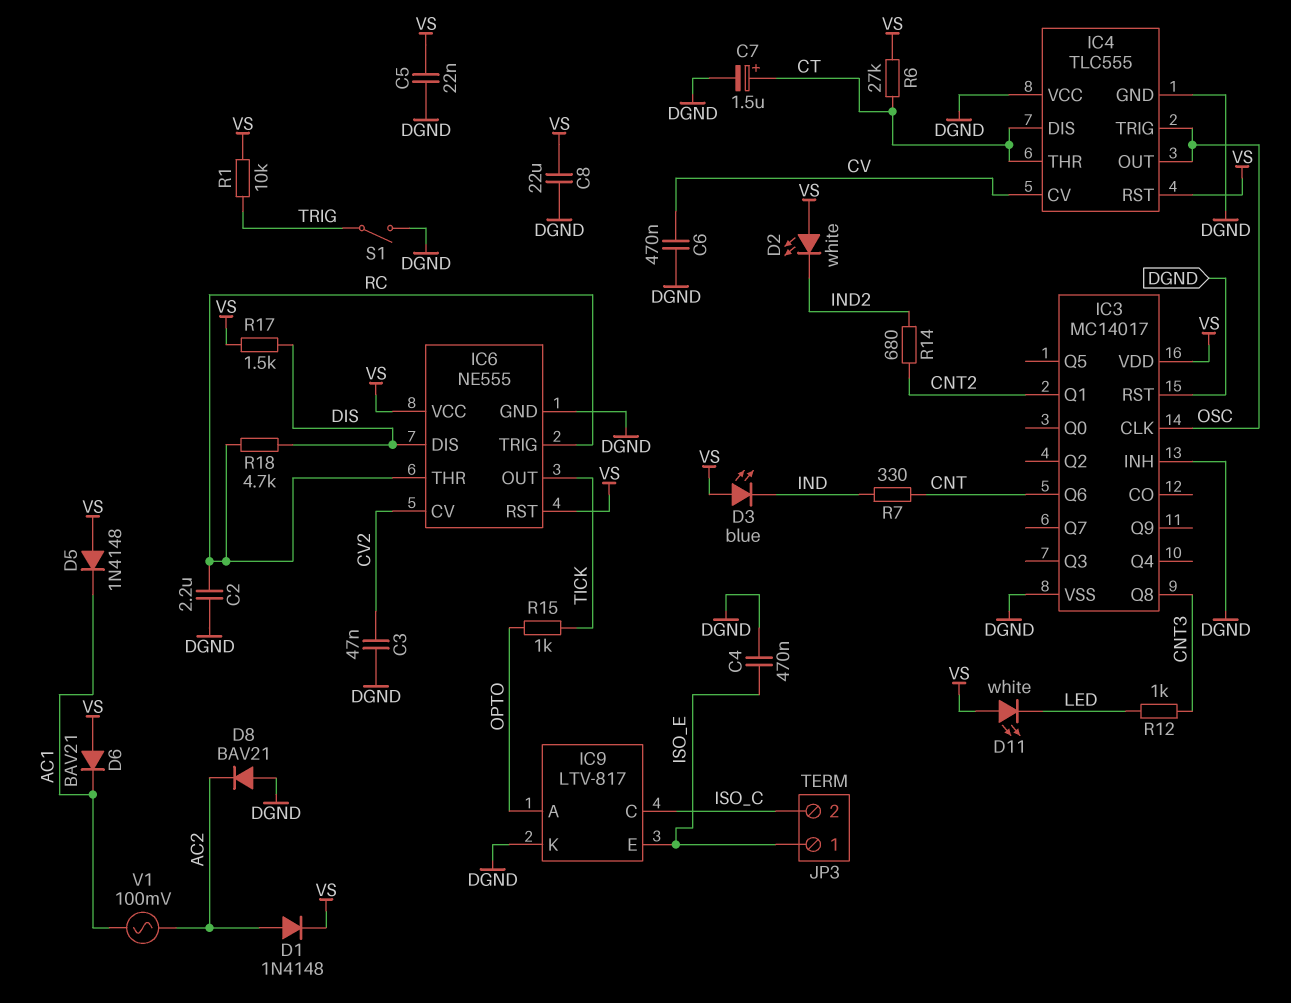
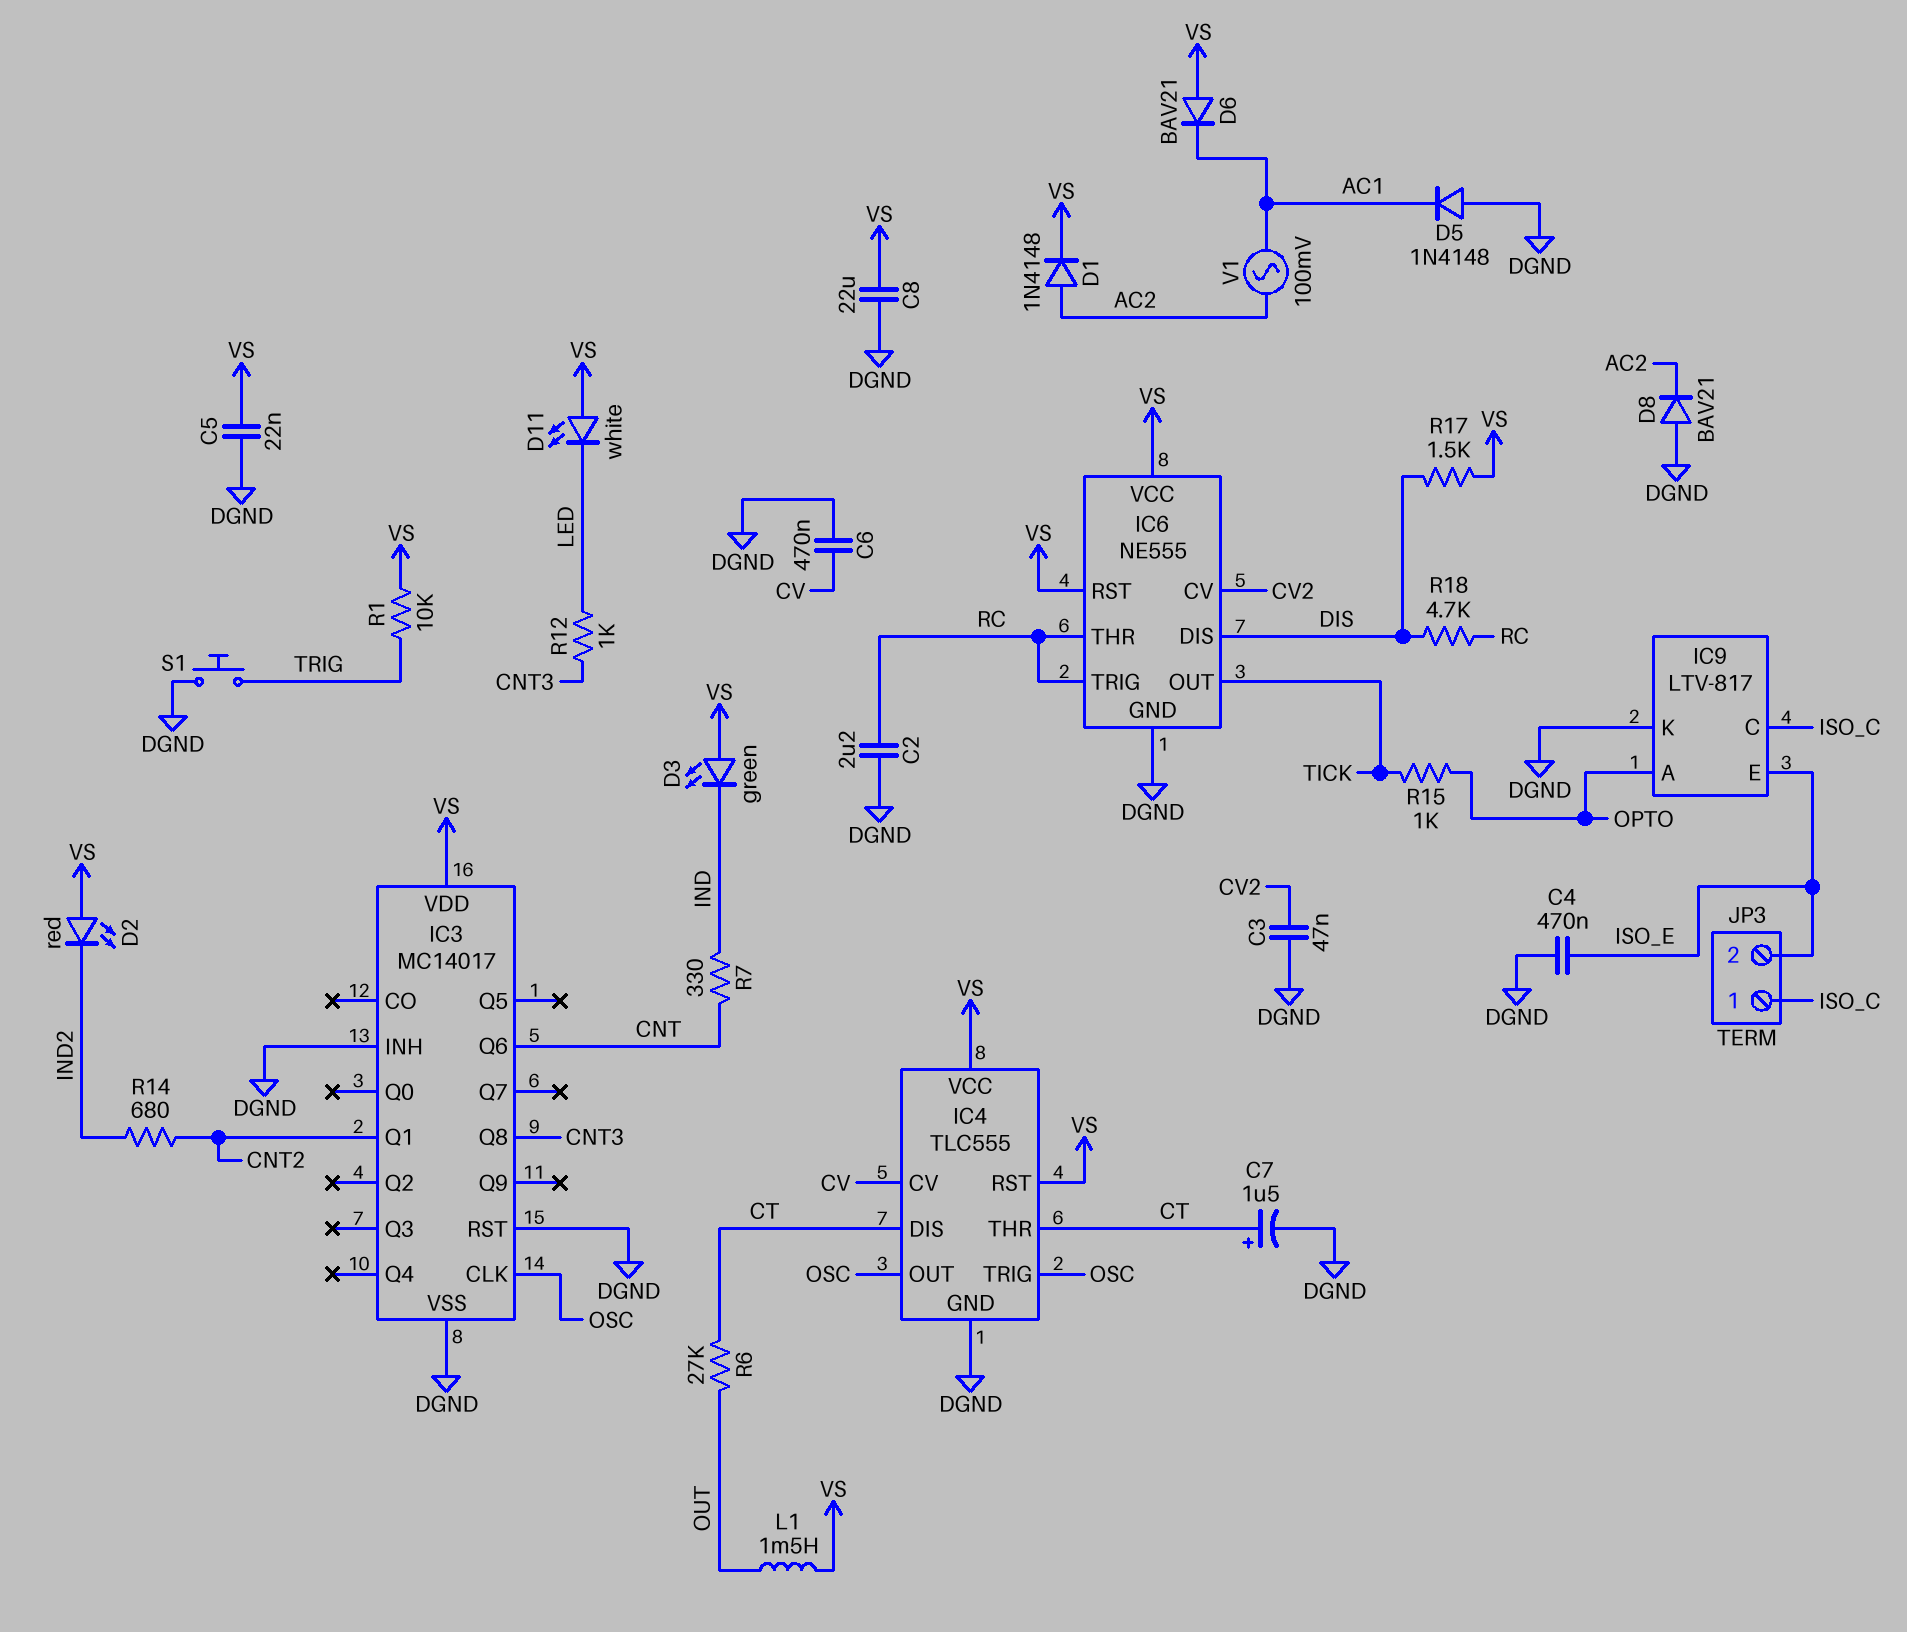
D2: LED white (A VS, K IND2) -> LED red (A VS, K IND2)
D3: LED blue (A VS, K IND) -> LED green (A VS, K IND)
D5: diode 1N4148 (A VS, K AC1) -> diode 1N4148 (A DGND, K AC1)
IC4 pin VCC: DGND -> VS
JP3 pin 1: ISO_E -> ISO_C
JP3 pin 2: ISO_C -> ISO_E
L1: none -> 1.5mH (OUT, VS)
R6: 27k (CT, VS) -> 27k (CT, OUT)
S1: switch (DGND, TRIG) -> button (DGND, TRIG)

